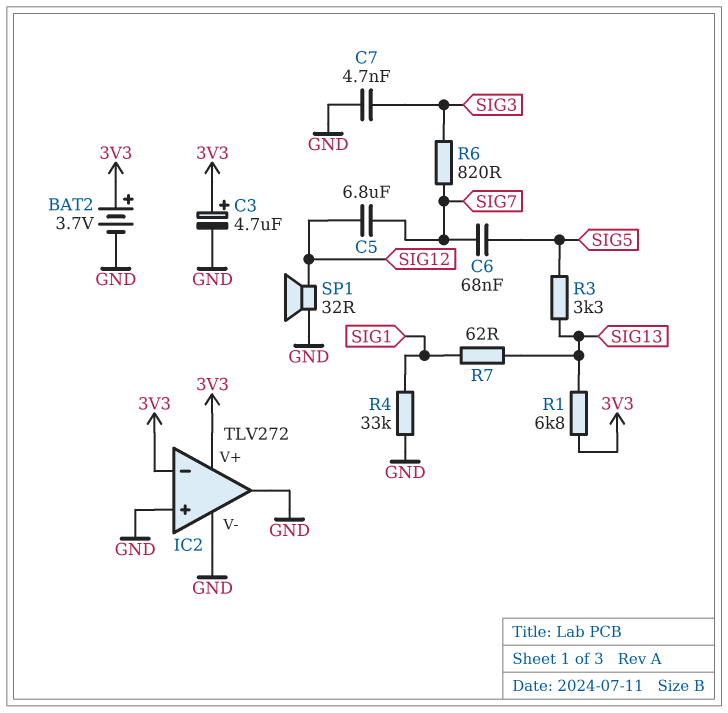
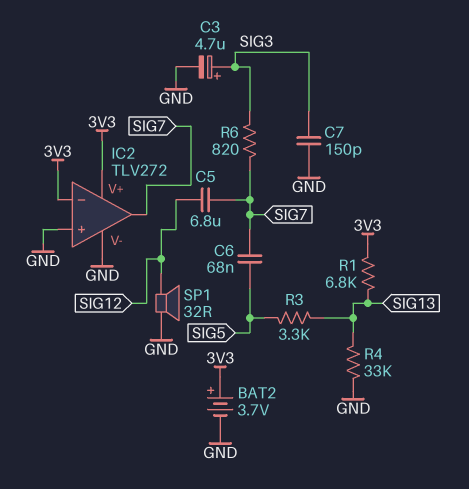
C3: 4.7uF (plus 3V3, minus GND) -> 4.7uF (plus SIG3, minus GND)
C7: 4.7nF (GND, SIG3) -> 150pF (GND, SIG3)
IC2 pin out: GND -> SIG7
R4: 33k (GND, SIG1) -> 33k (GND, SIG13)
R7: 62 (SIG1, SIG13) -> none

